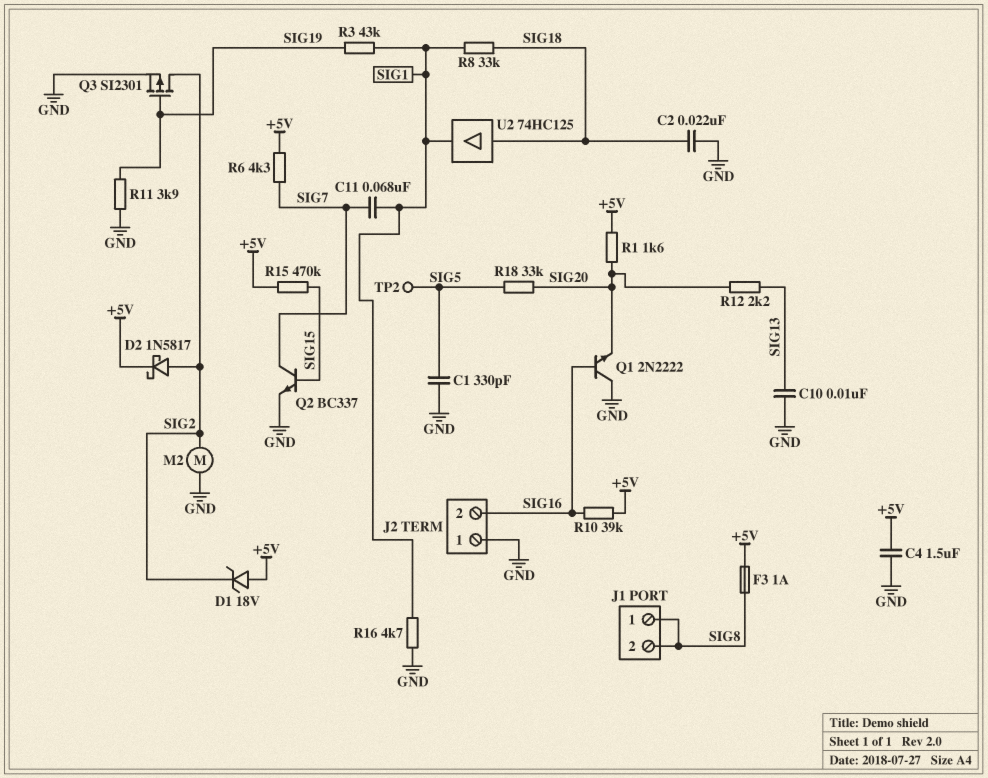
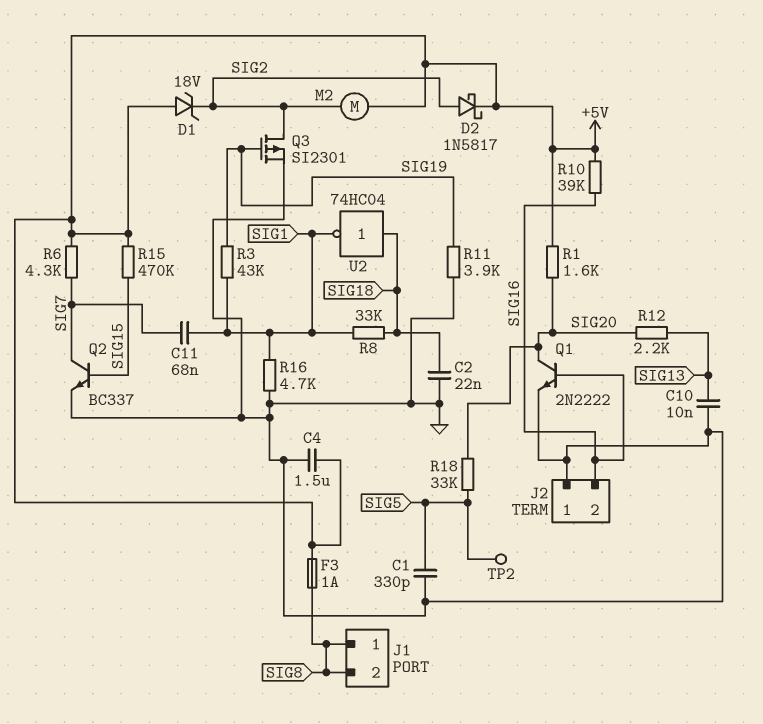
M2: motor (GND, SIG2) -> motor (+5V, SIG2)
Q1: NPN 2N2222 (B SIG16, C GND, E SIG20) -> NPN 2N2222 (B SIG16, C SIG20, E GND)
U2: buffer 74HC125 (in SIG18, out SIG1) -> NOT 74HC04 (in SIG18, out SIG1)

